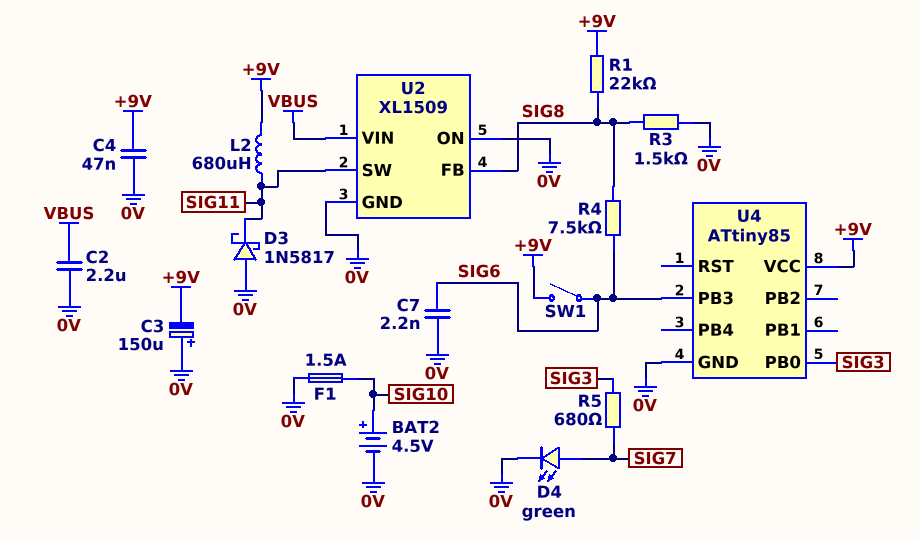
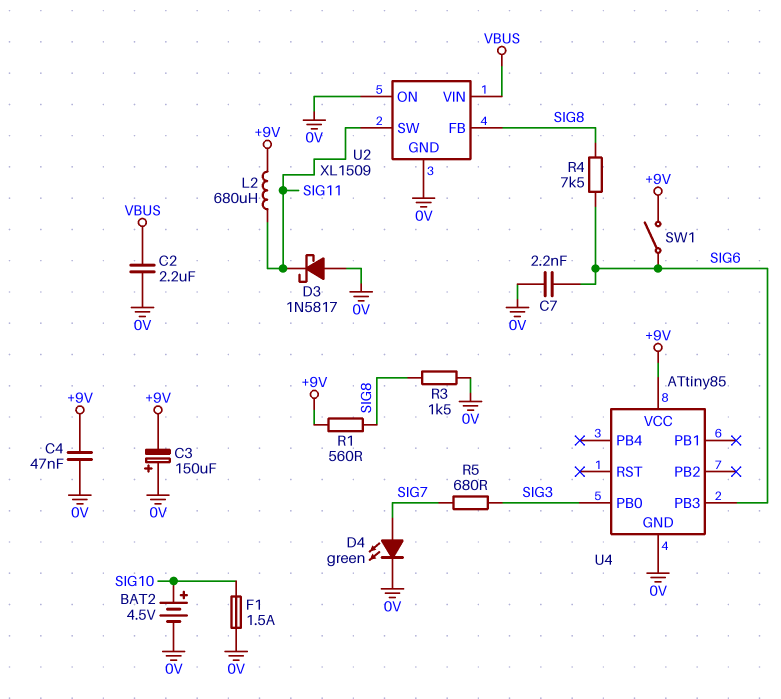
R1: 22k (+9V, SIG8) -> 560 (+9V, SIG8)

